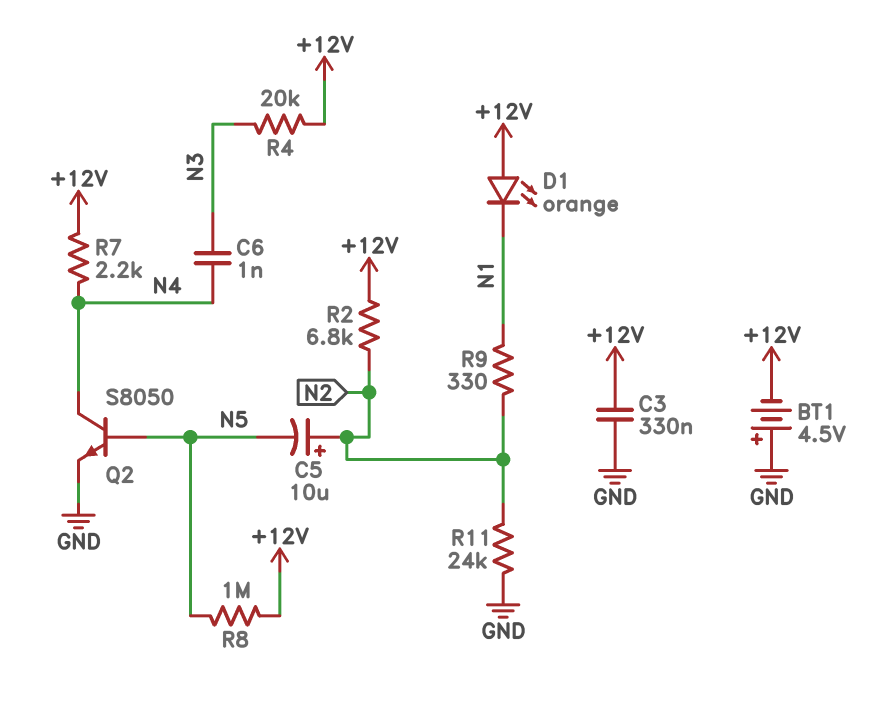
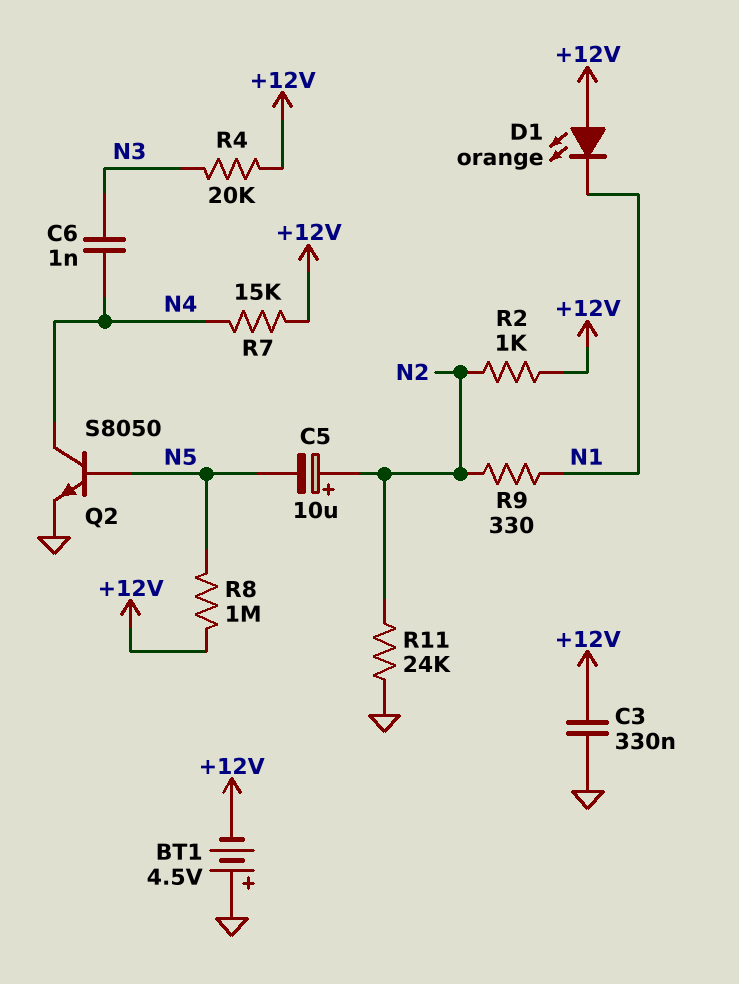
R2: 6.8k (+12V, N2) -> 1k (+12V, N2)
R7: 2.2k (+12V, N4) -> 15k (+12V, N4)

